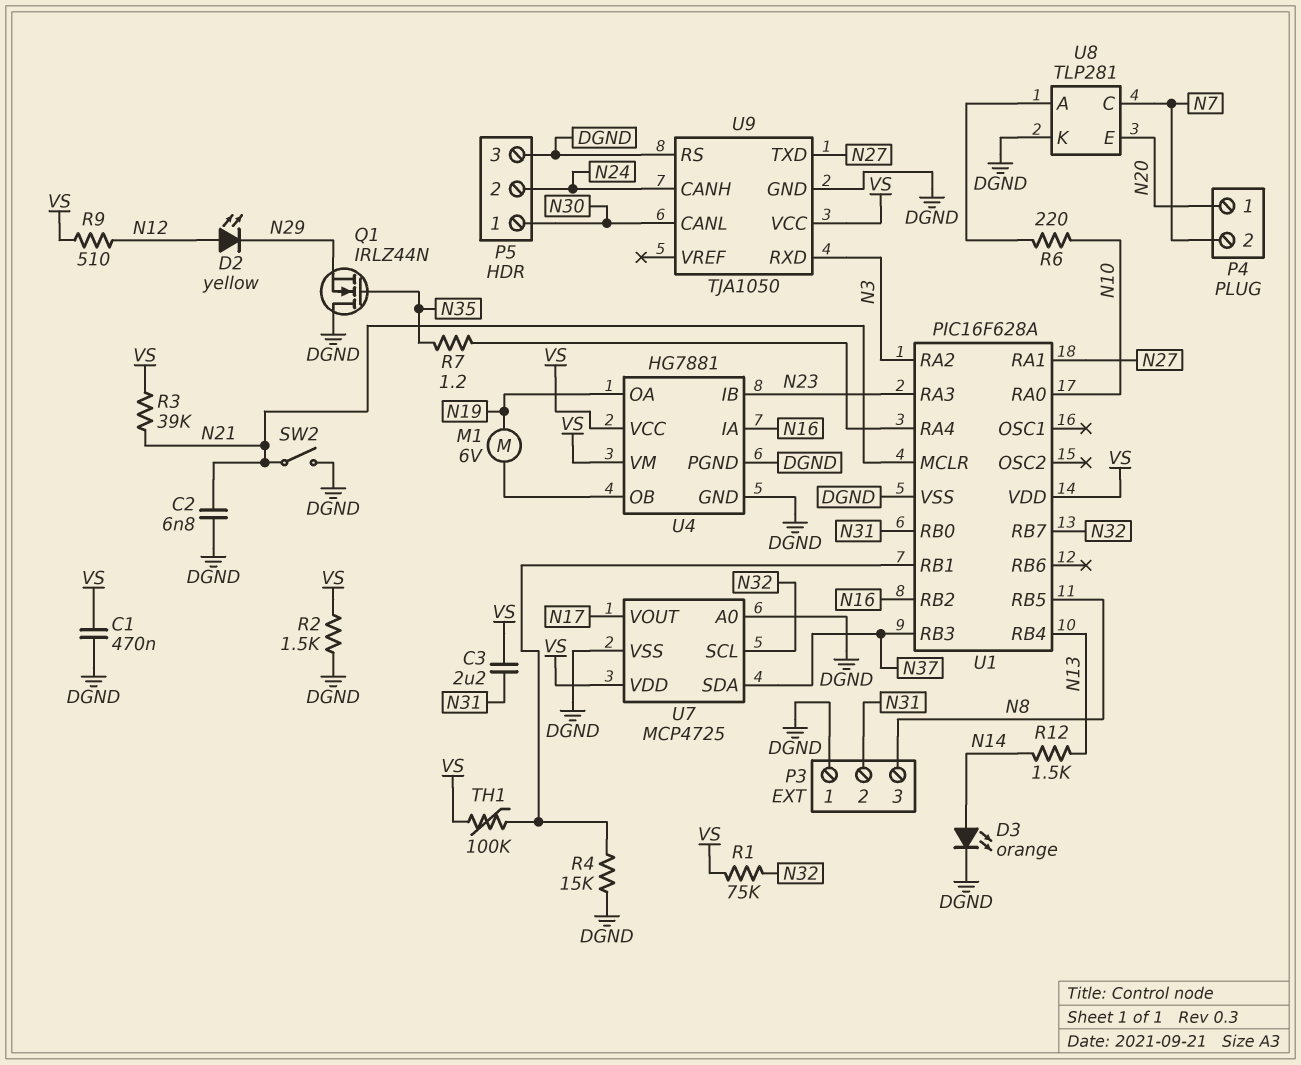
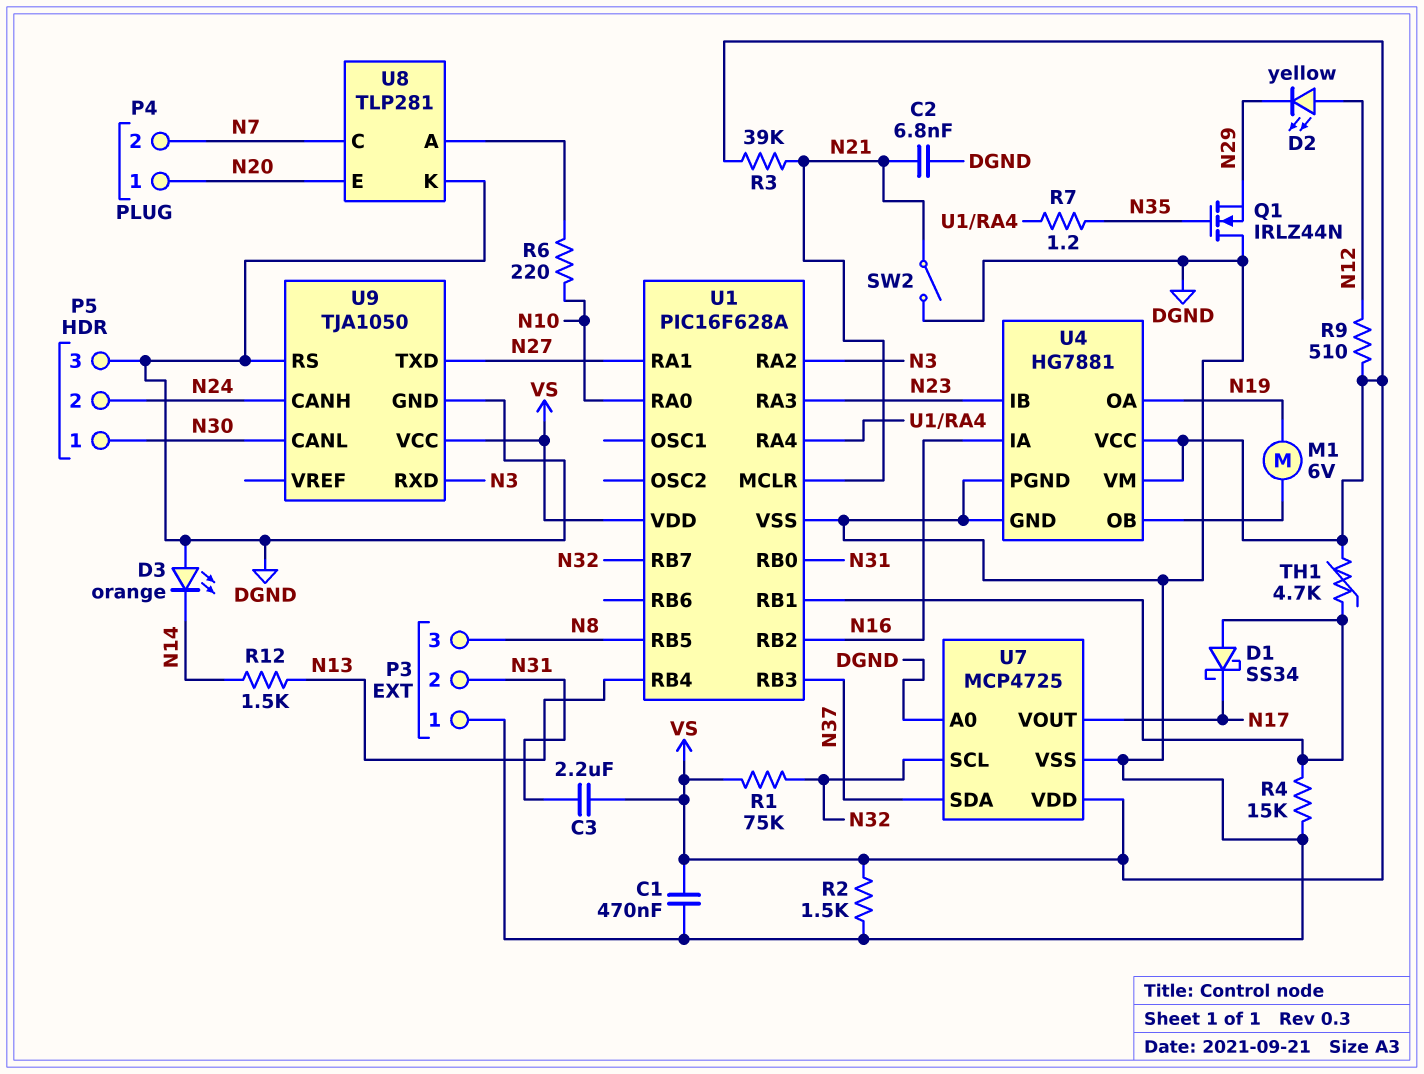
D1: none -> schottky SS34 (A U1/RB1, K N17)
D3: LED orange (A N14, K DGND) -> LED orange (A DGND, K N14)
TH1: 100k (U1/RB1, VS) -> 4.7k (U1/RB1, VS)

